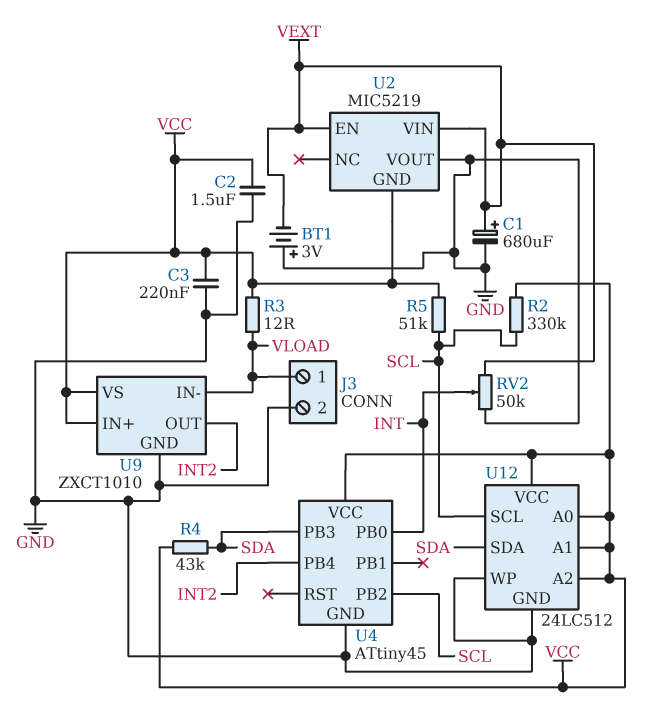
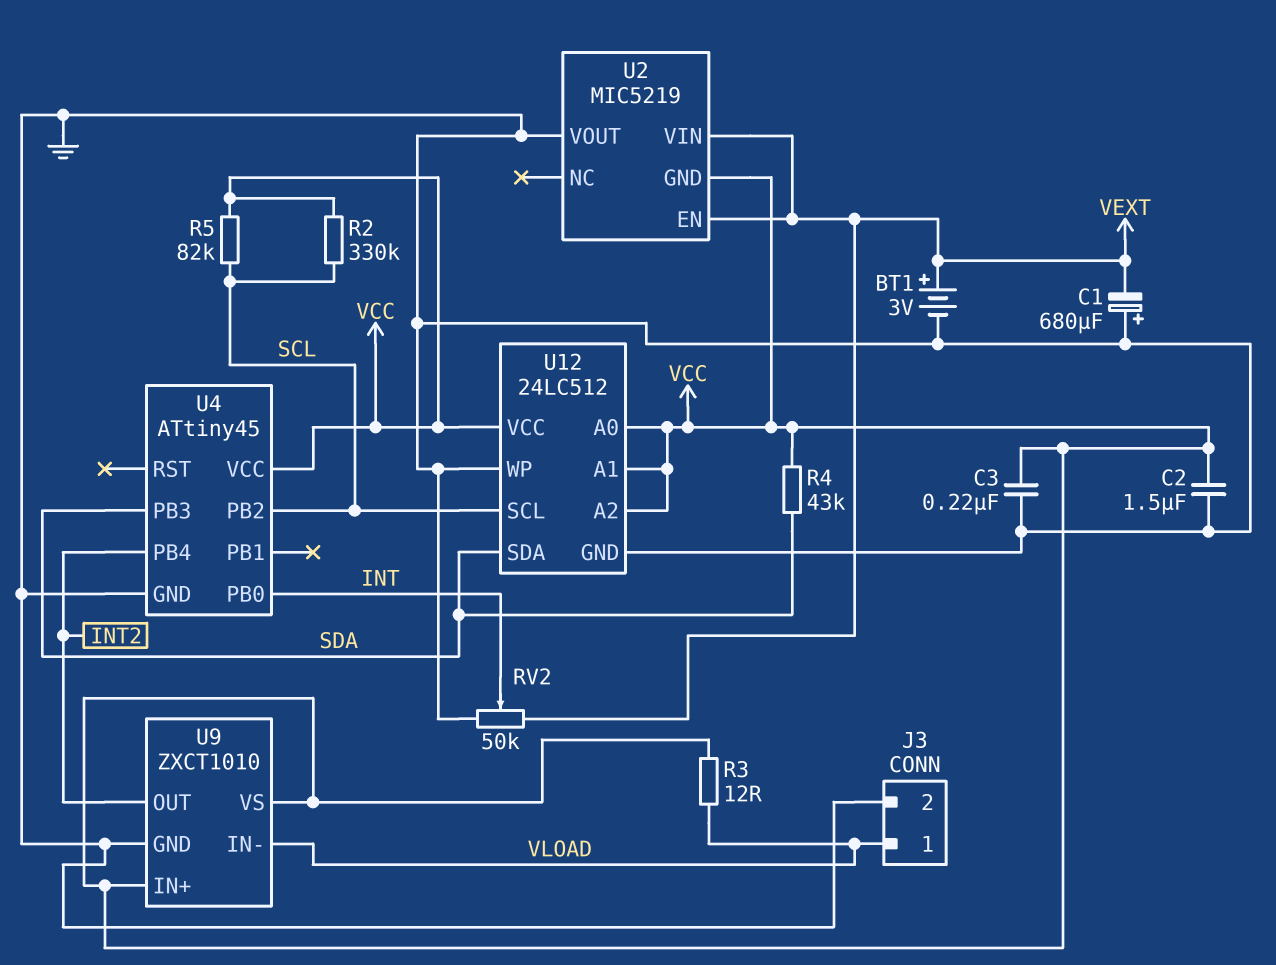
BT1: 3V (plus GND, minus VEXT) -> 3V (plus VEXT, minus GND)
C1: 680uF (plus VEXT, minus GND) -> 680uF (plus GND, minus VEXT)
R5: 51k (SCL, VCC) -> 82k (SCL, VCC)

